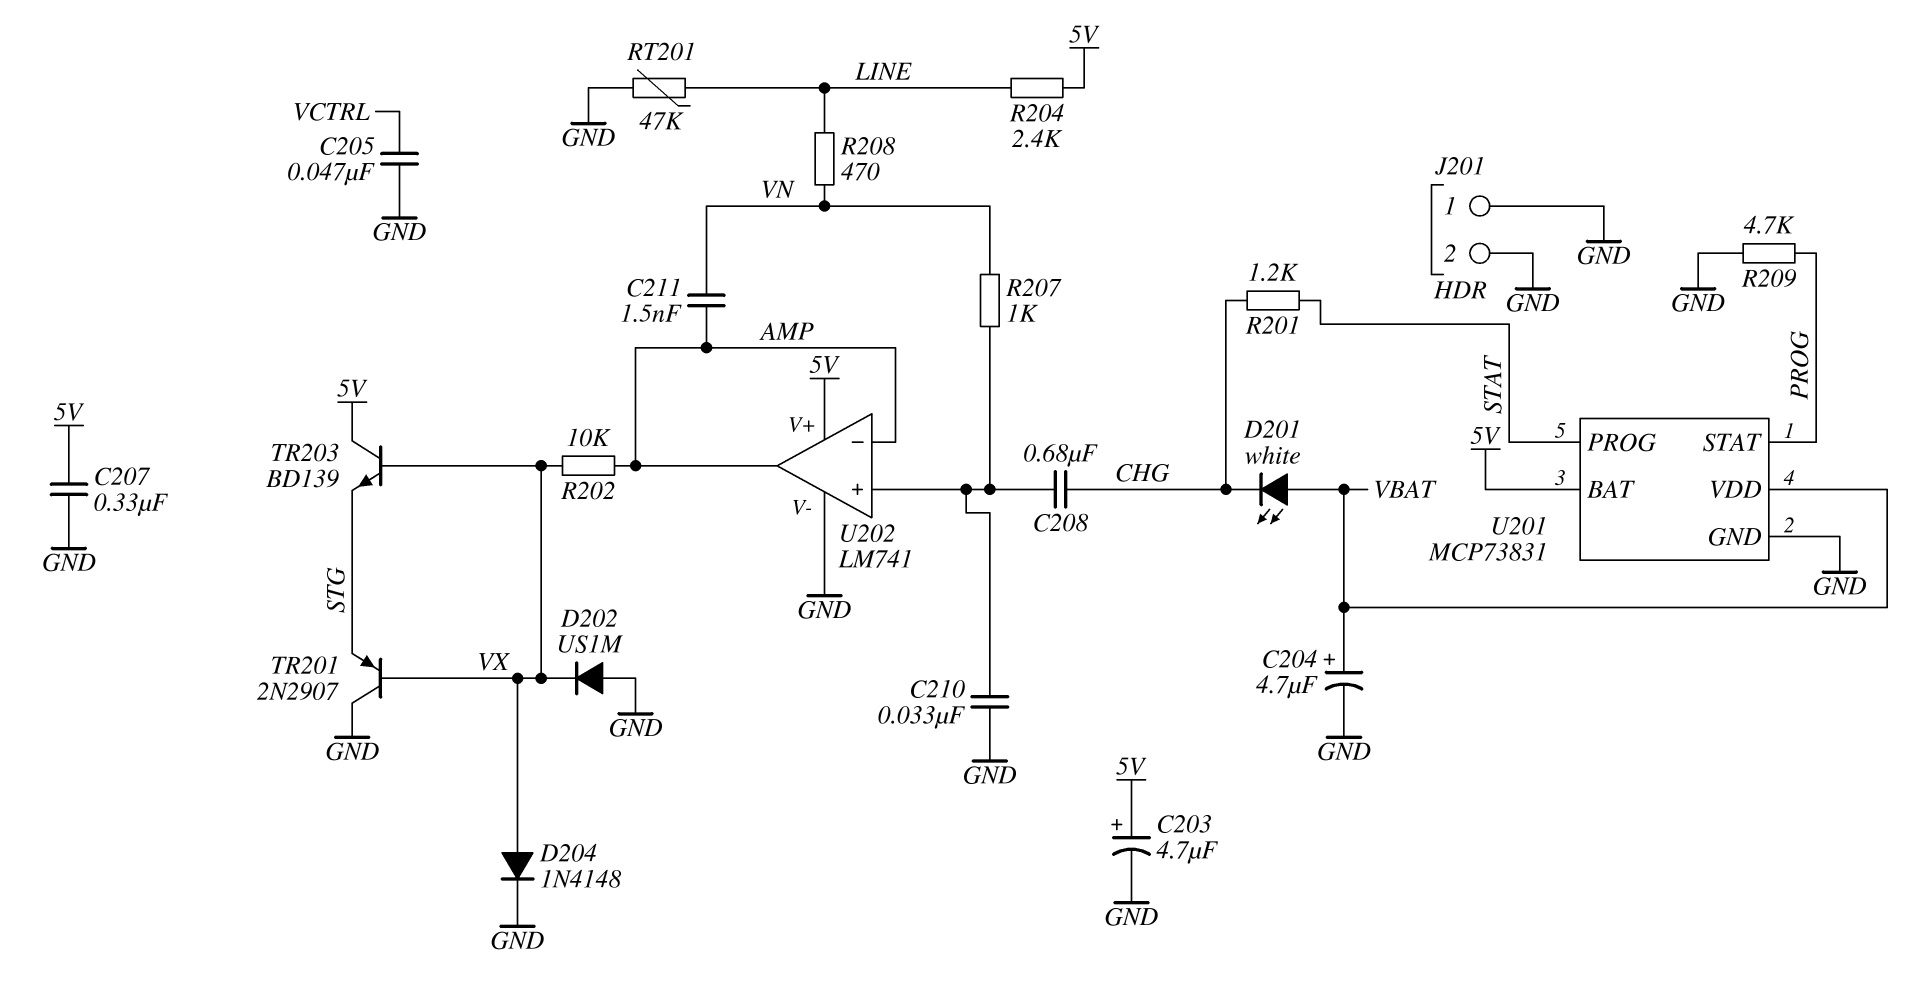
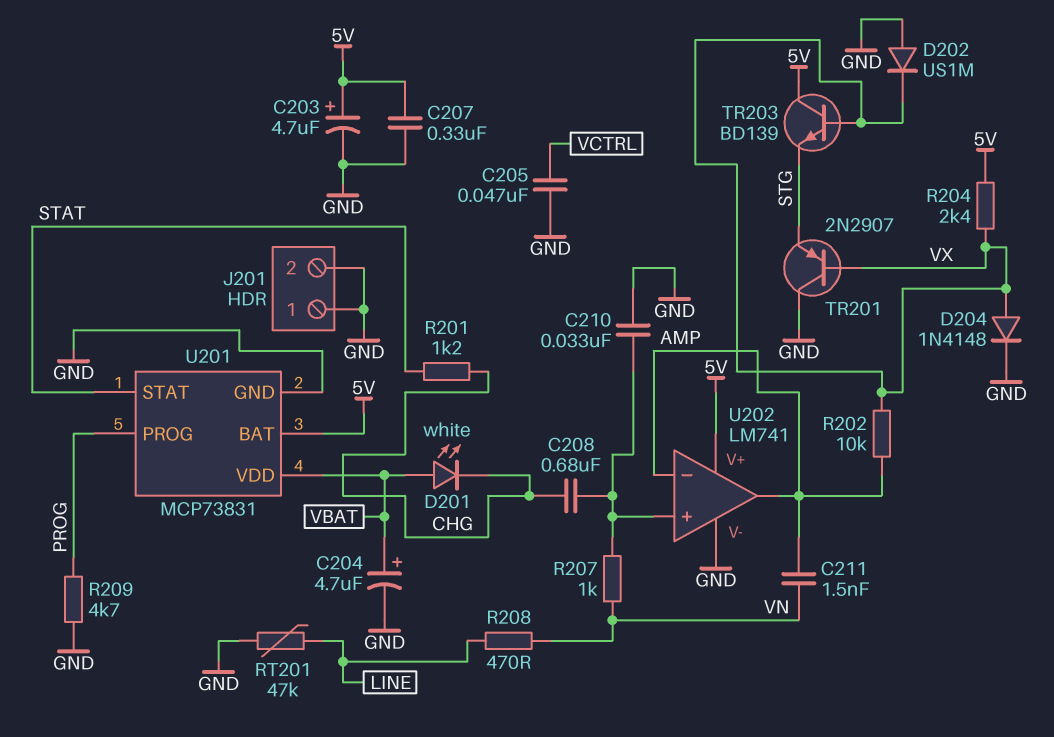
R204: 2.4k (5V, LINE) -> 2.4k (5V, VX)
U201 pin PROG: STAT -> PROG
U201 pin STAT: PROG -> STAT

